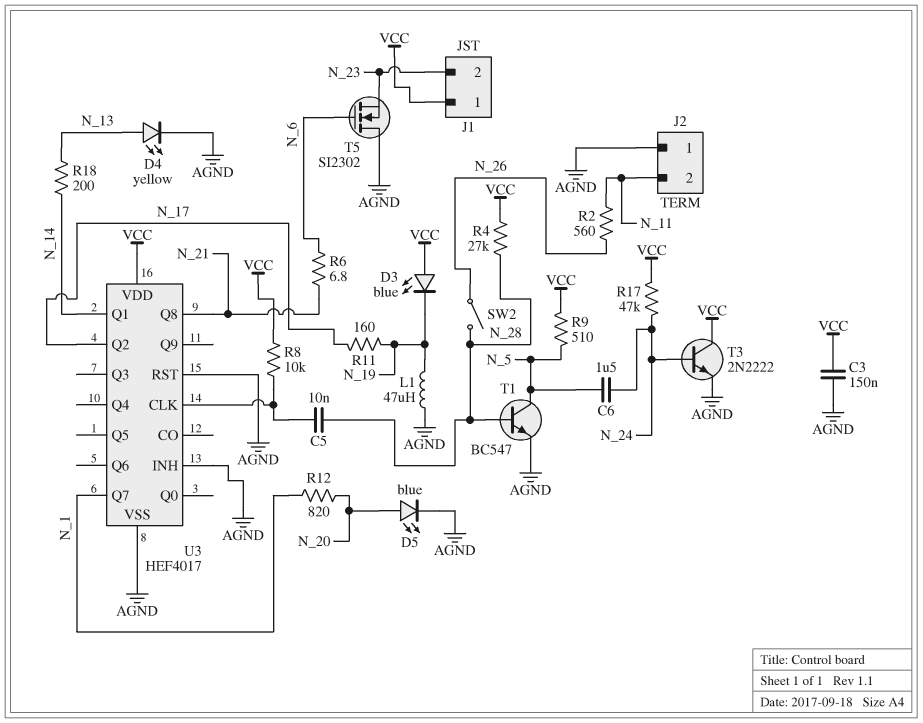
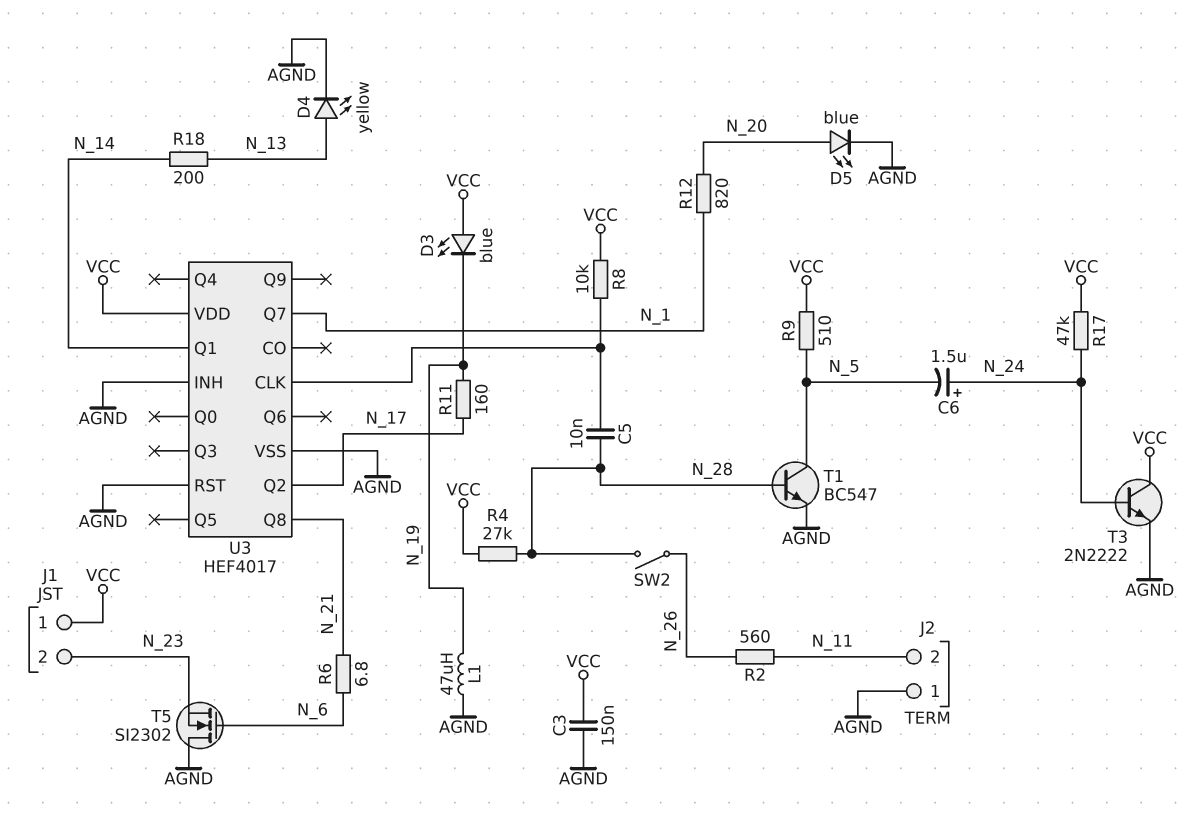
C6: 1.5uF (N_5, N_24) -> 1.5uF (plus N_24, minus N_5)

